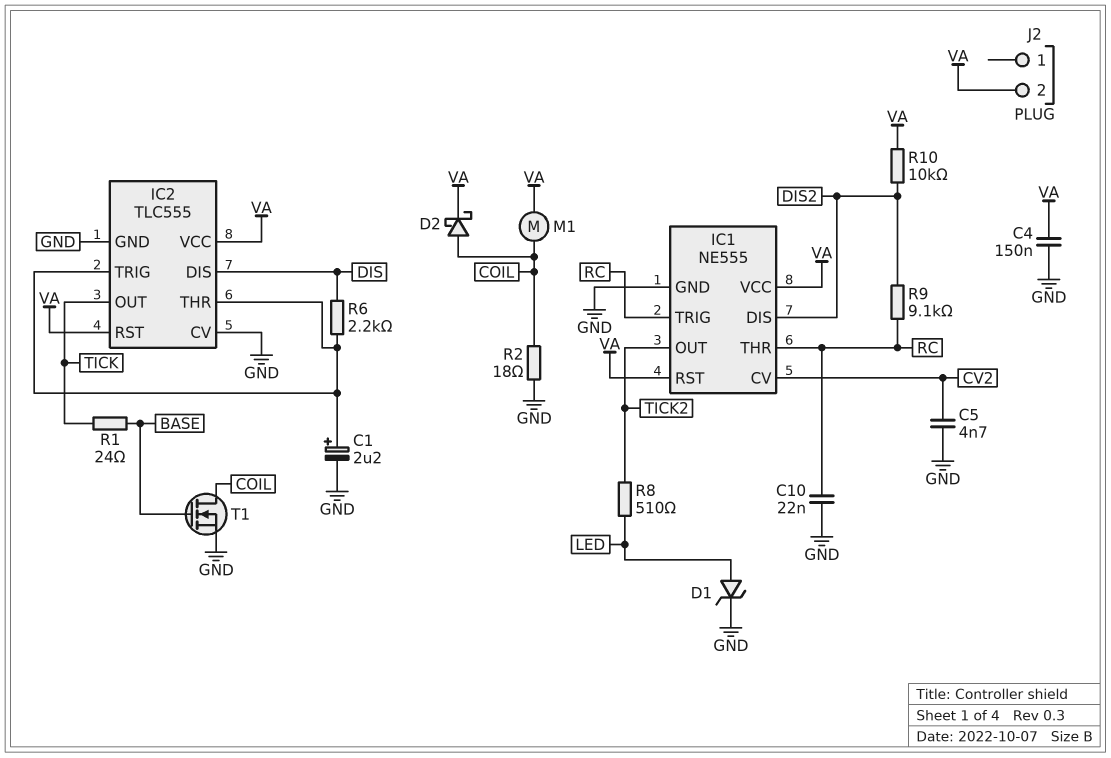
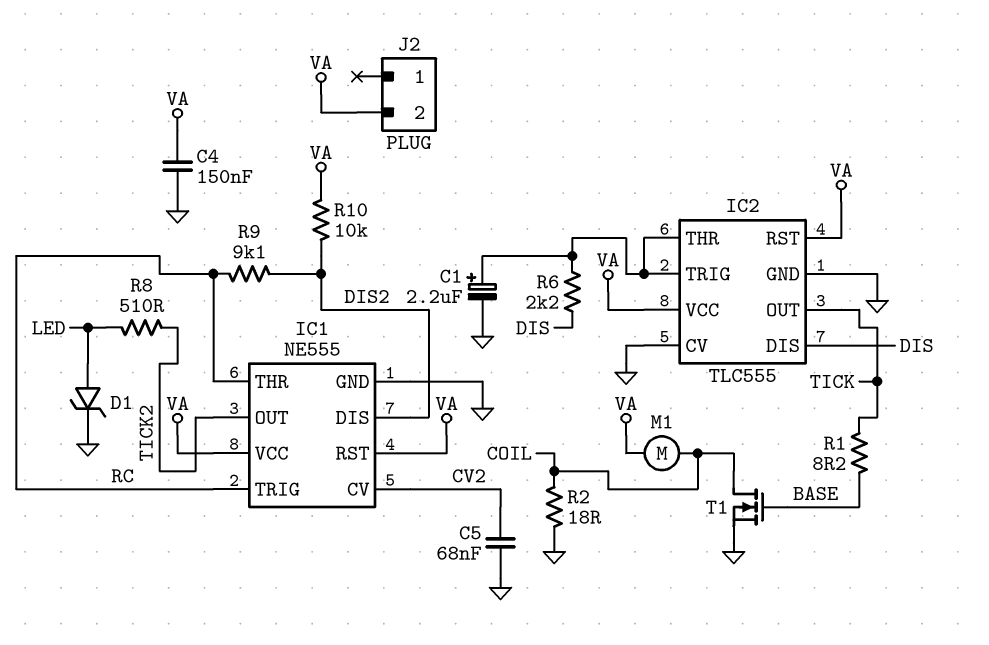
C5: 4.7nF (CV2, GND) -> 68nF (CV2, GND)
C10: 22nF (GND, RC) -> none
D2: schottky (A COIL, K VA) -> none
R1: 24 (BASE, TICK) -> 8.2 (BASE, TICK)

